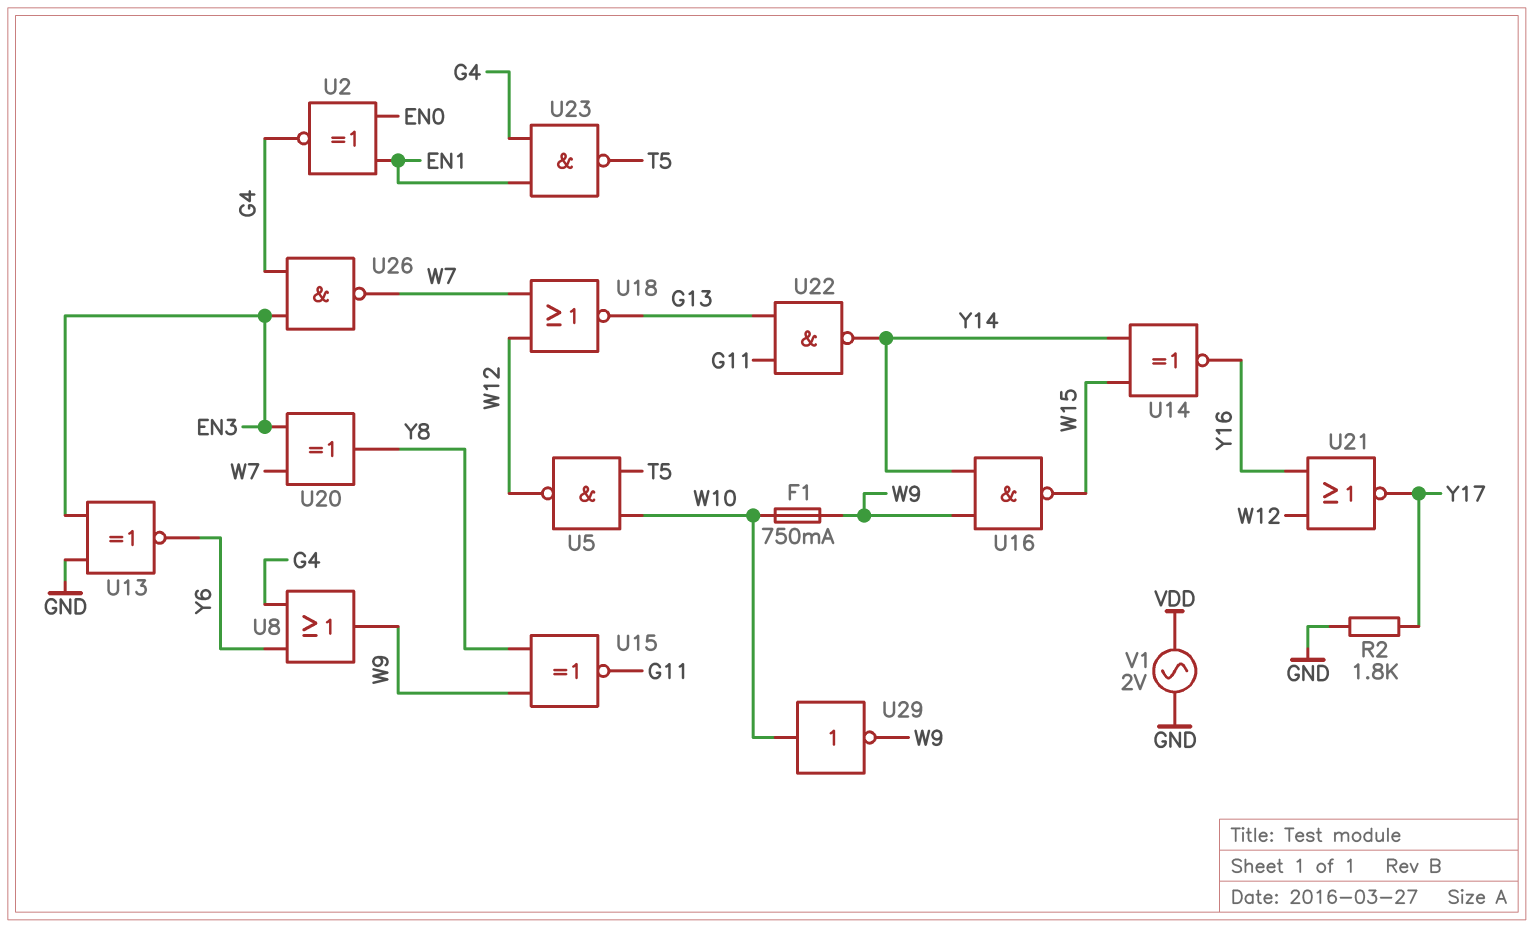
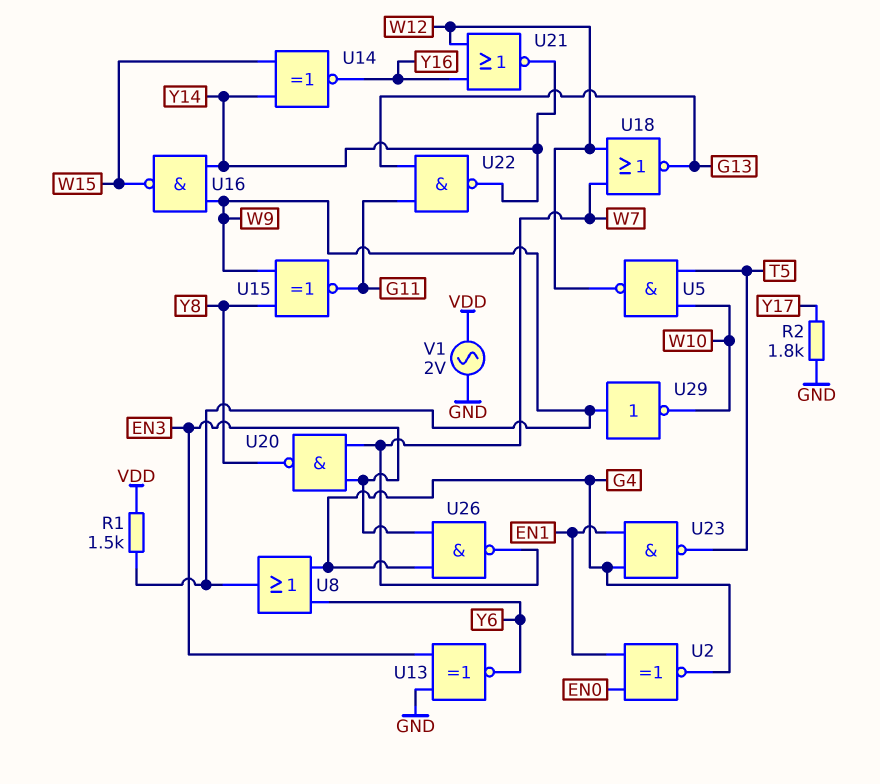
F1: 750mA (W9, W10) -> none
R1: none -> 1.5k (VDD, W9)
U20: XOR (in EN3, in W7, out Y8) -> NAND (in EN3, in W7, out Y8)
U21: NOR (in W12, in Y16, out Y17) -> NOR (in W12, in Y16, out Y14)
U29: NOT (in W10, out W9) -> NOT (in W9, out W10)

